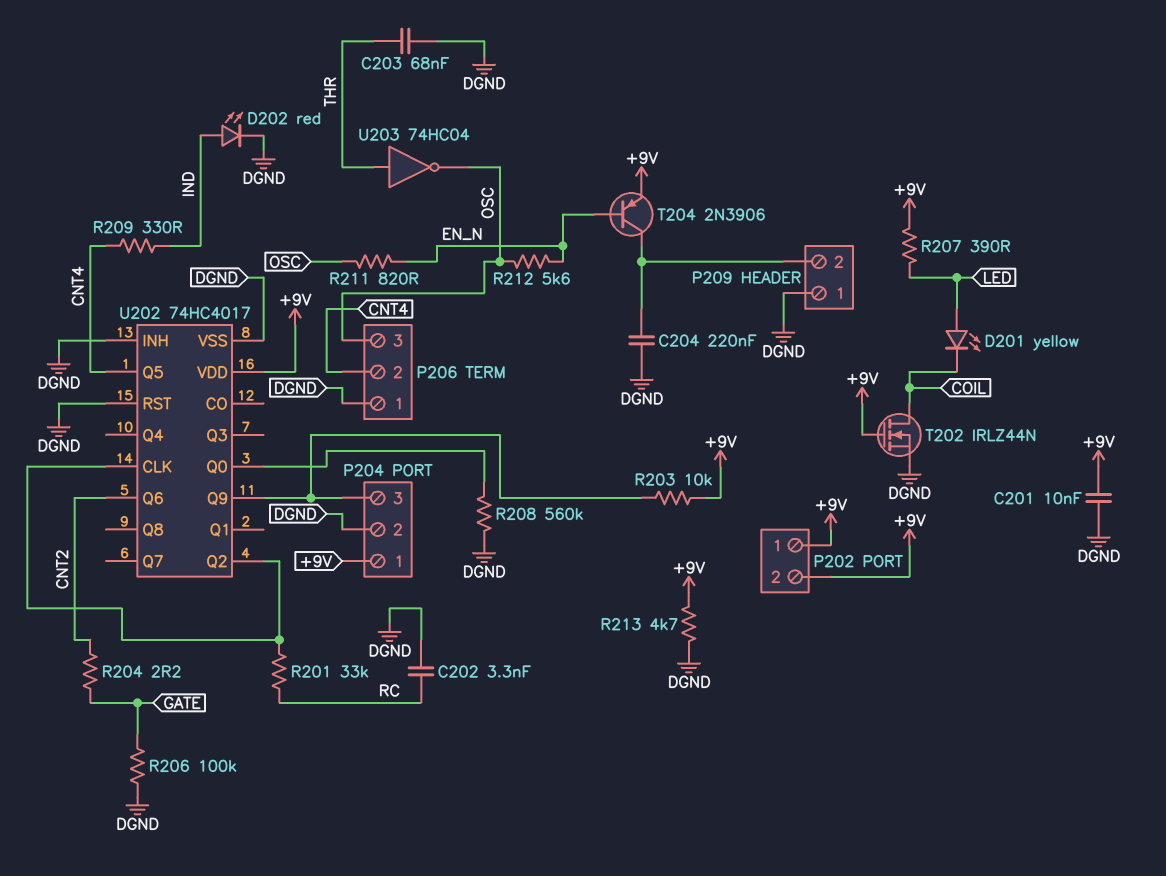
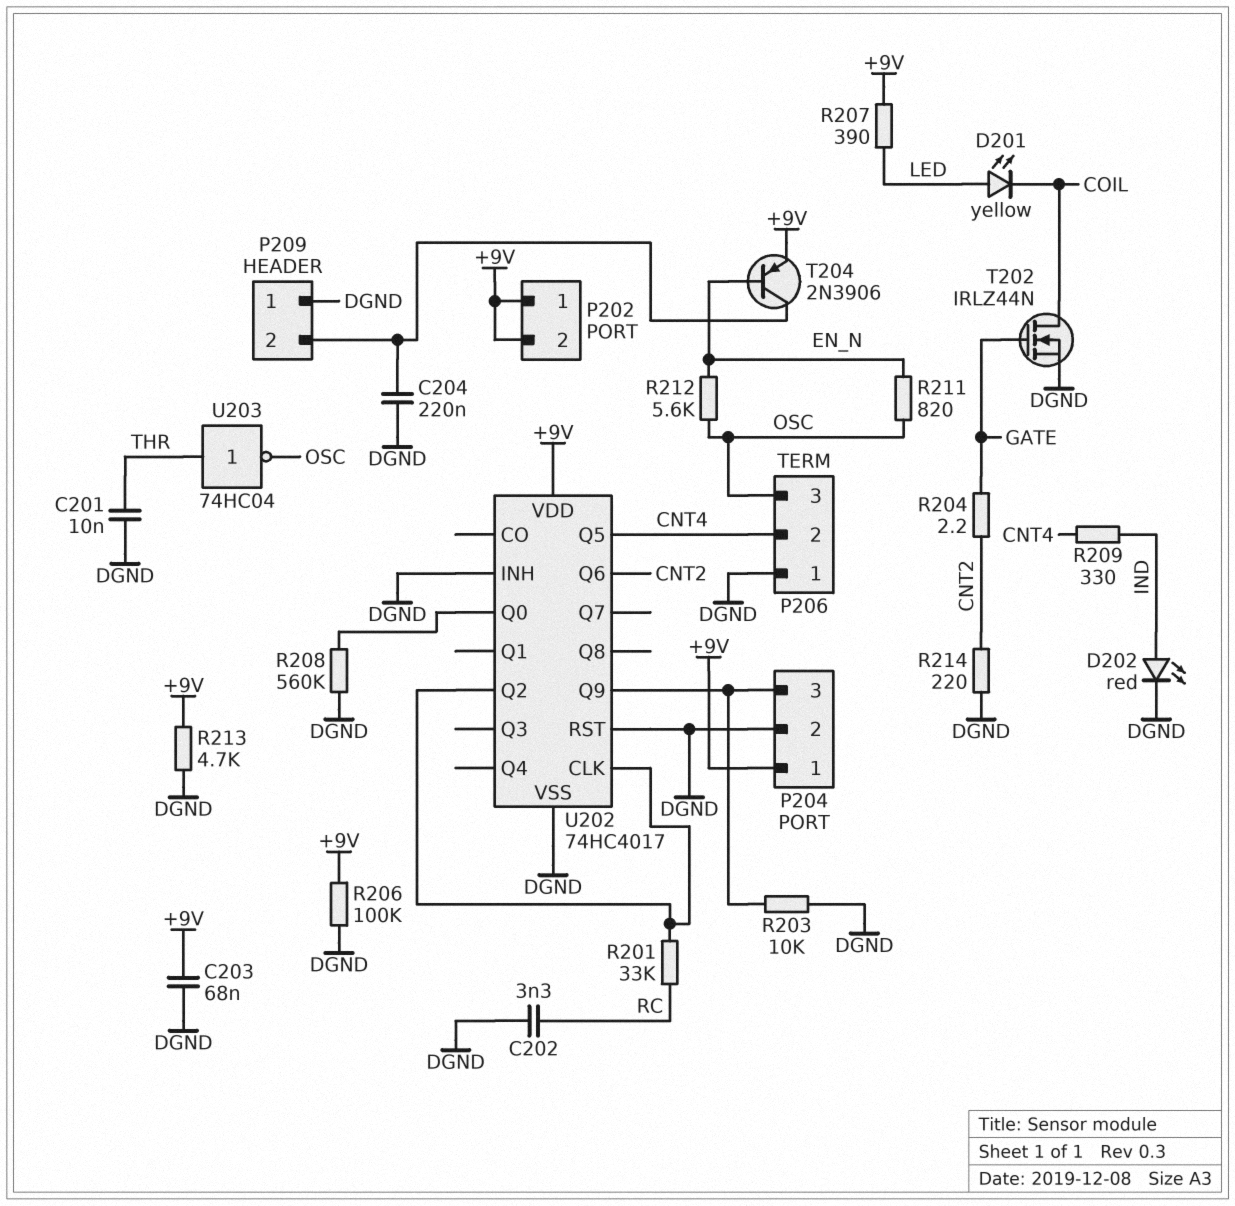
C201: 10nF (+9V, DGND) -> 10nF (DGND, THR)
C203: 68nF (DGND, THR) -> 68nF (+9V, DGND)
R203: 10k (+9V, P204/3) -> 10k (DGND, P204/3)
R206: 100k (DGND, GATE) -> 100k (+9V, DGND)
R214: none -> 220 (CNT2, DGND)
T202: NMOS IRLZ44N (G +9V, D COIL, S DGND) -> NMOS IRLZ44N (G GATE, D COIL, S DGND)

